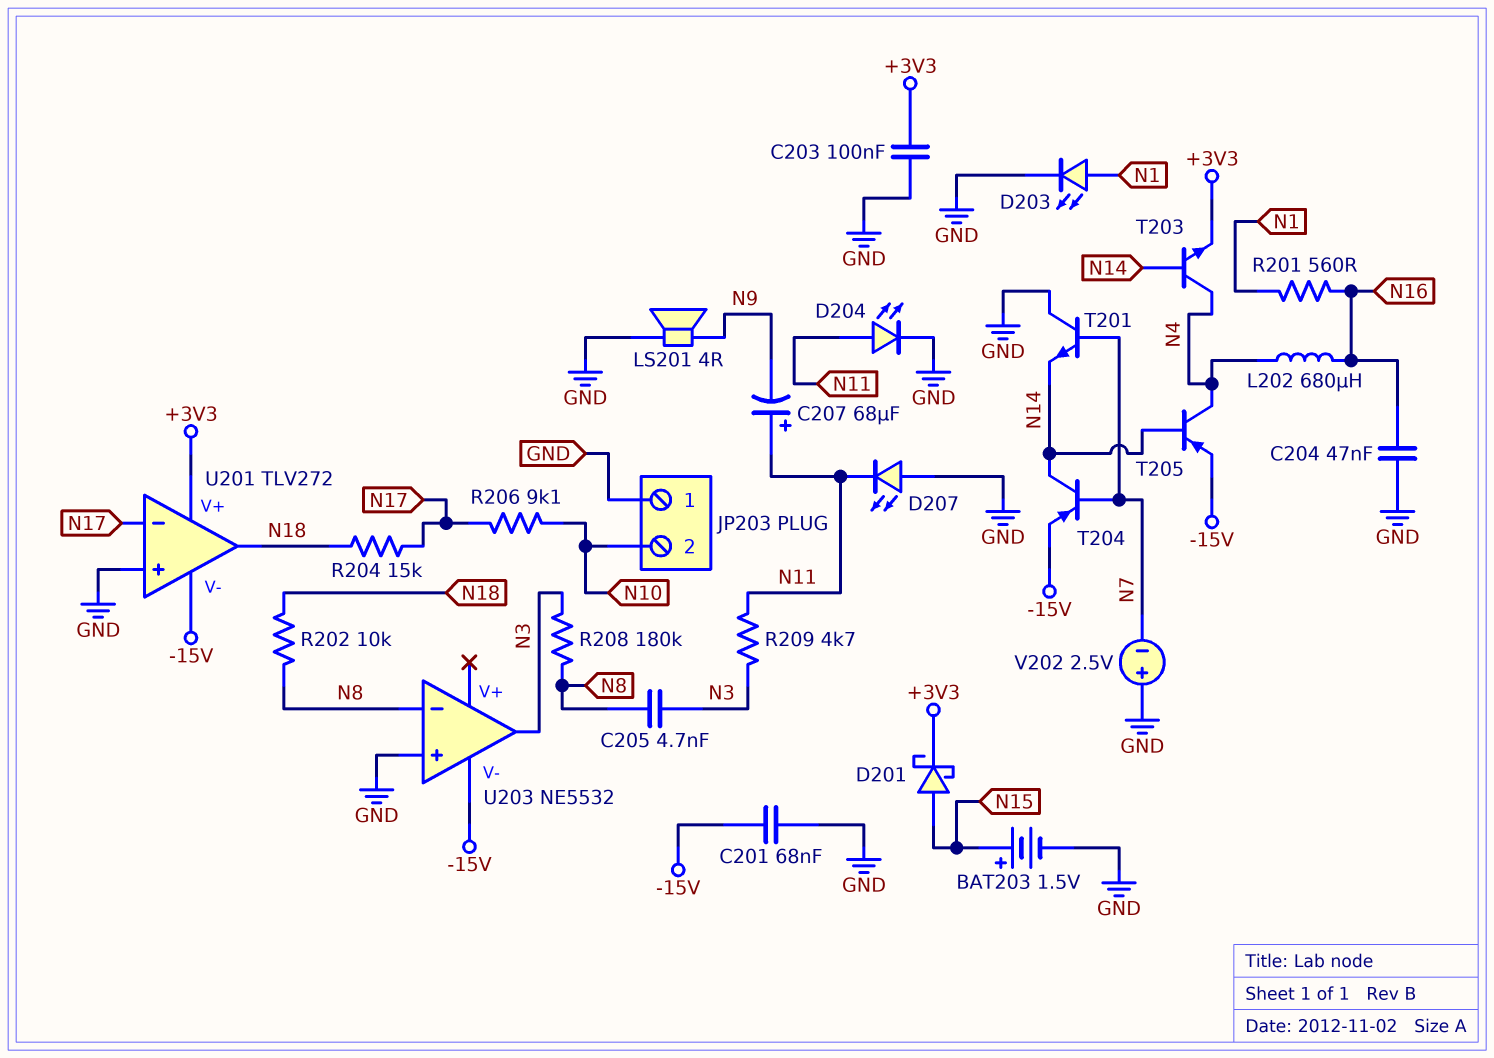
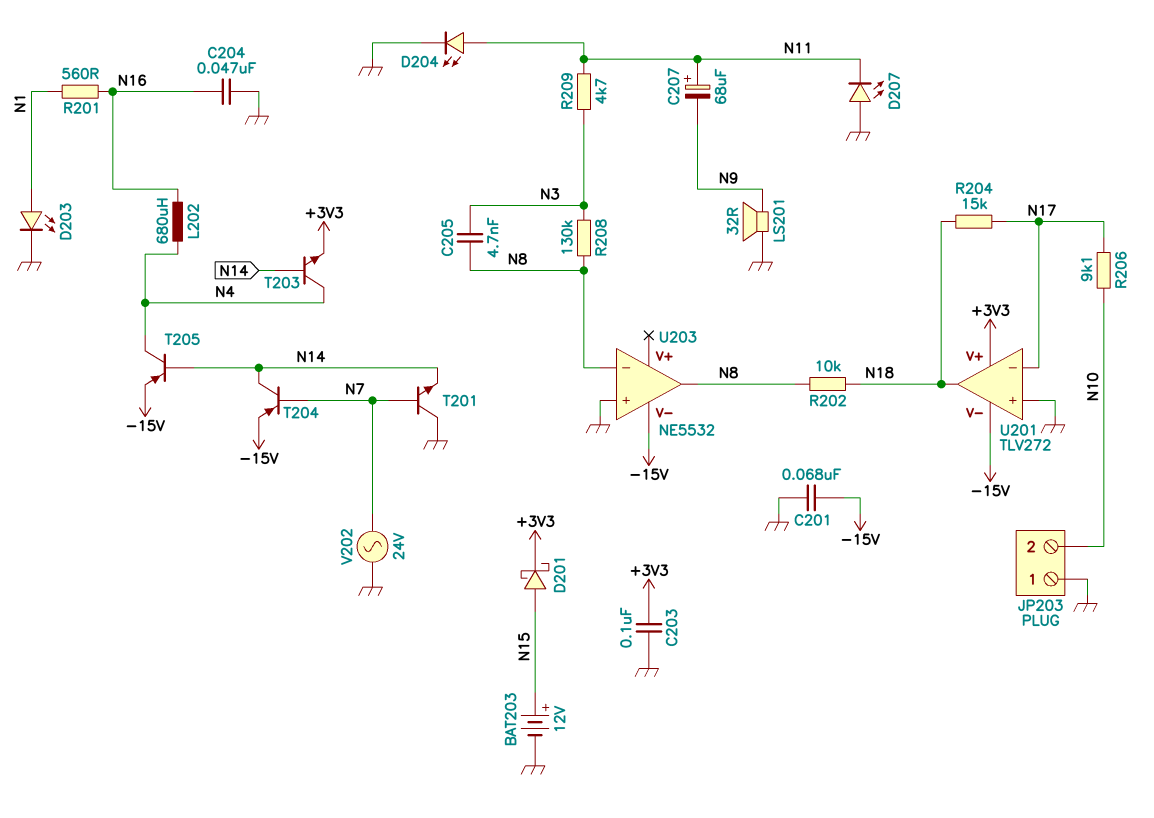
BAT203: 1.5V (plus N15, minus GND) -> 12V (plus N15, minus GND)
LS201: speaker 4R (GND, N9) -> speaker 32R (GND, N9)
R208: 180k (N3, N8) -> 130k (N3, N8)
U203 pin out: N3 -> N8
V202: 2.5V (plus GND, minus N7) -> AC 24V (GND, N7)

